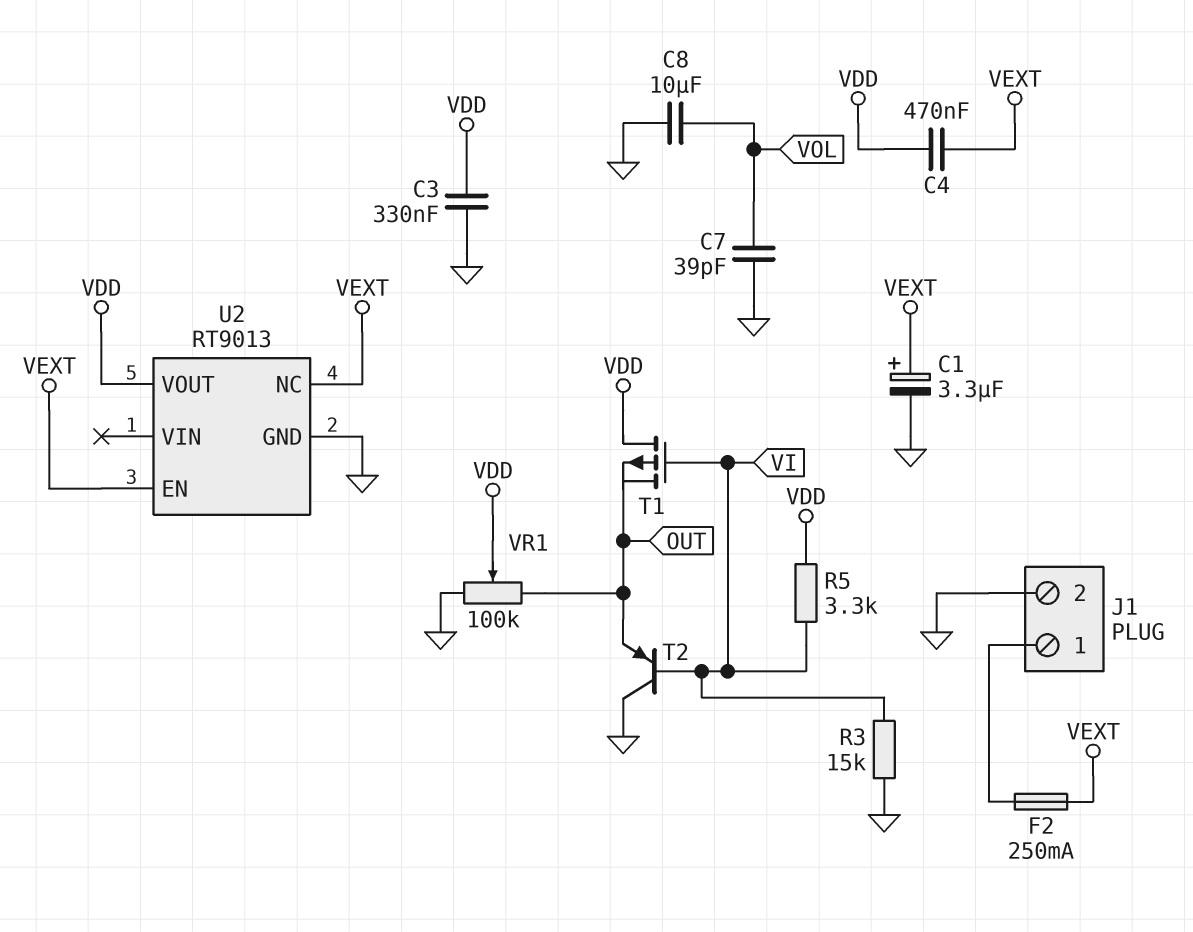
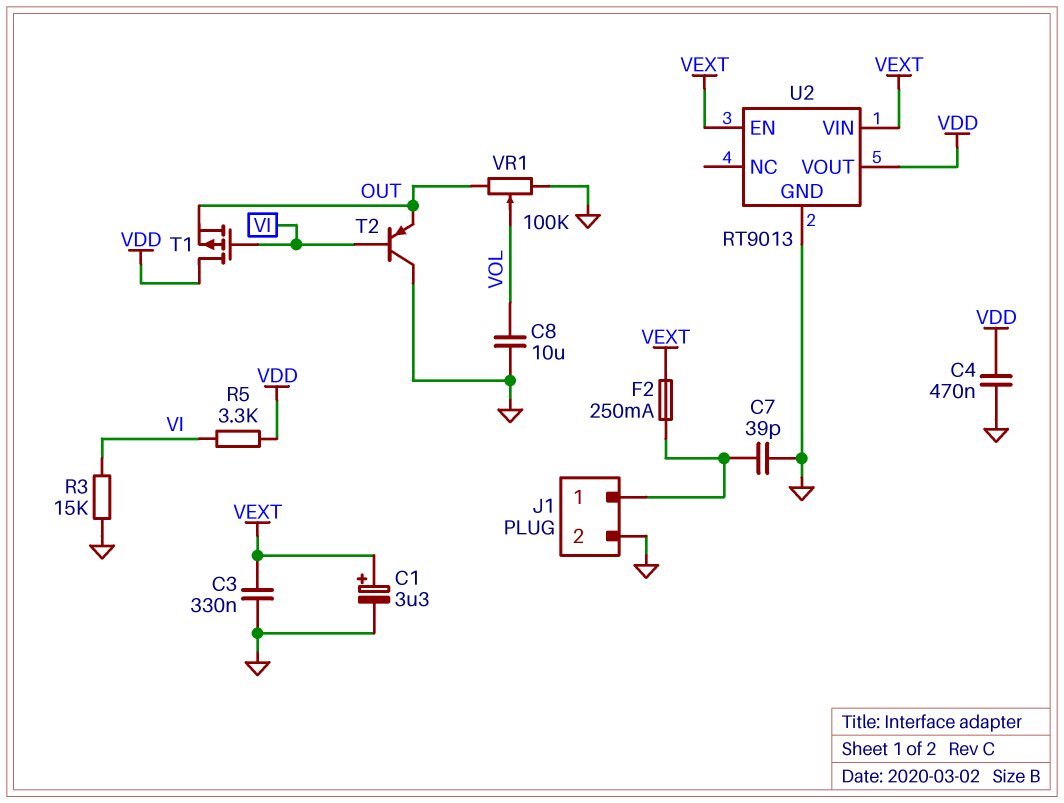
C3: 330nF (GND, VDD) -> 330nF (GND, VEXT)
C4: 470nF (VDD, VEXT) -> 470nF (GND, VDD)
C7: 39pF (GND, VOL) -> 39pF (GND, J1/1)
U2 pin NC: VEXT -> none
U2 pin VIN: none -> VEXT
VR1: 100k (GND, OUT, wiper VDD) -> 100k (GND, OUT, wiper VOL)

